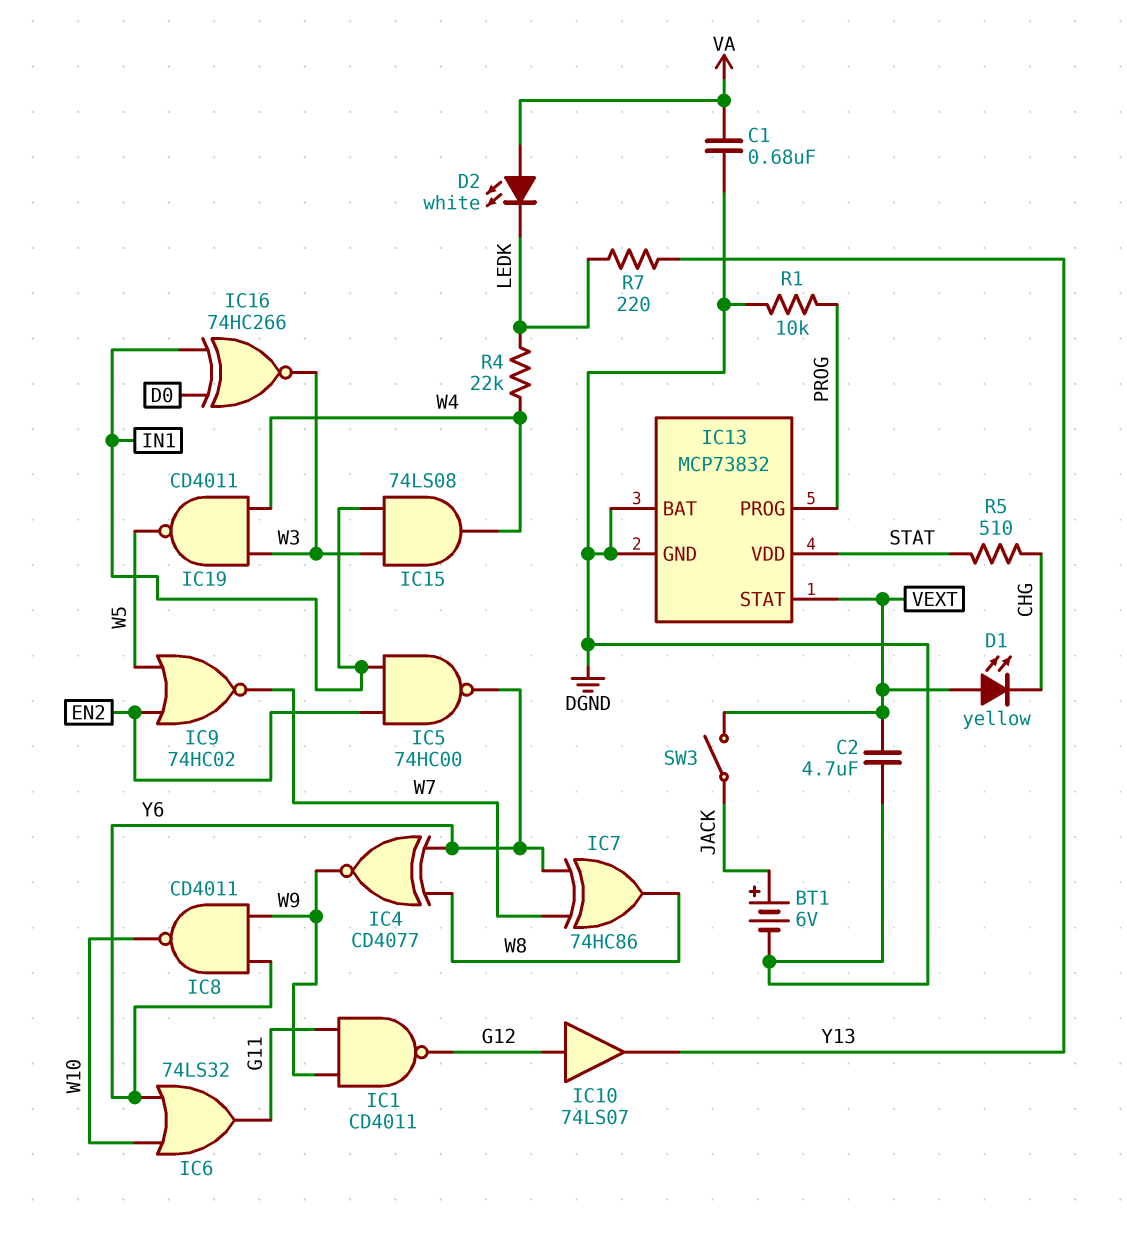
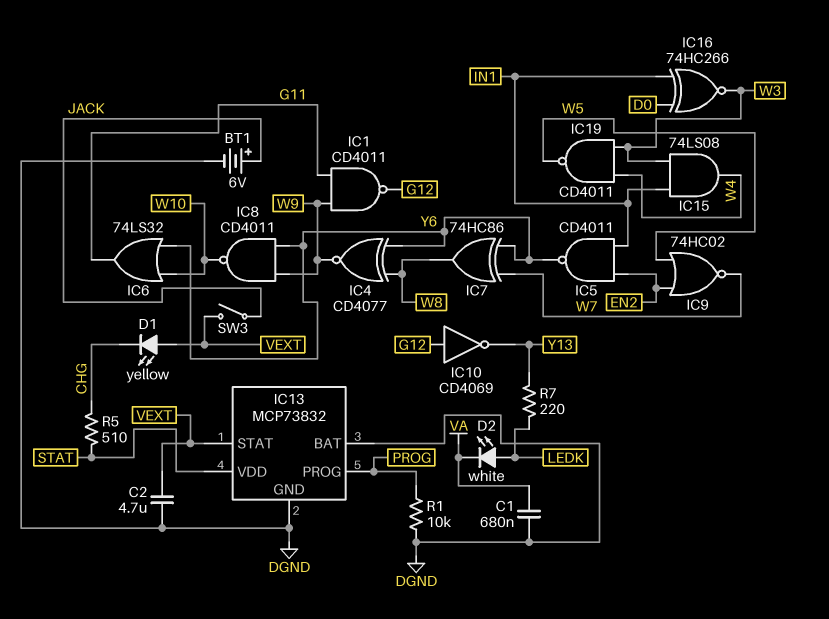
D2: LED white (A VA, K LEDK) -> LED white (A LEDK, K VA)
IC5: NAND 74HC00 (in EN2, in IN1, out Y6) -> NAND CD4011 (in EN2, in IN1, out Y6)
IC10: buffer 74LS07 (in G12, out Y13) -> NOT CD4069 (in G12, out Y13)
R4: 22k (LEDK, W4) -> none

